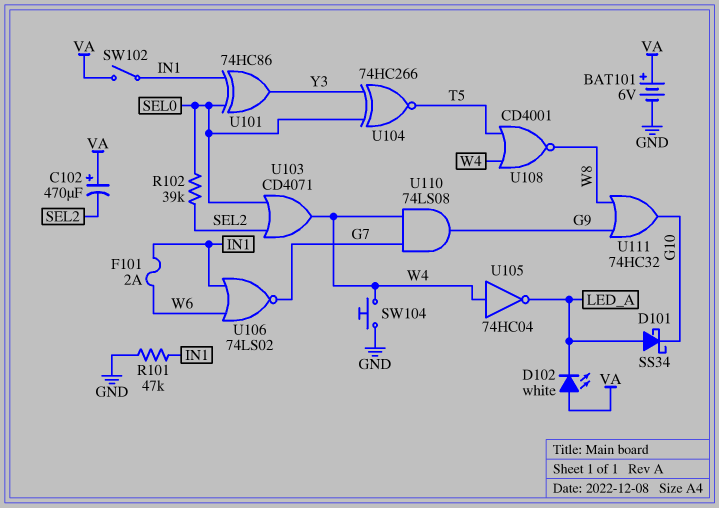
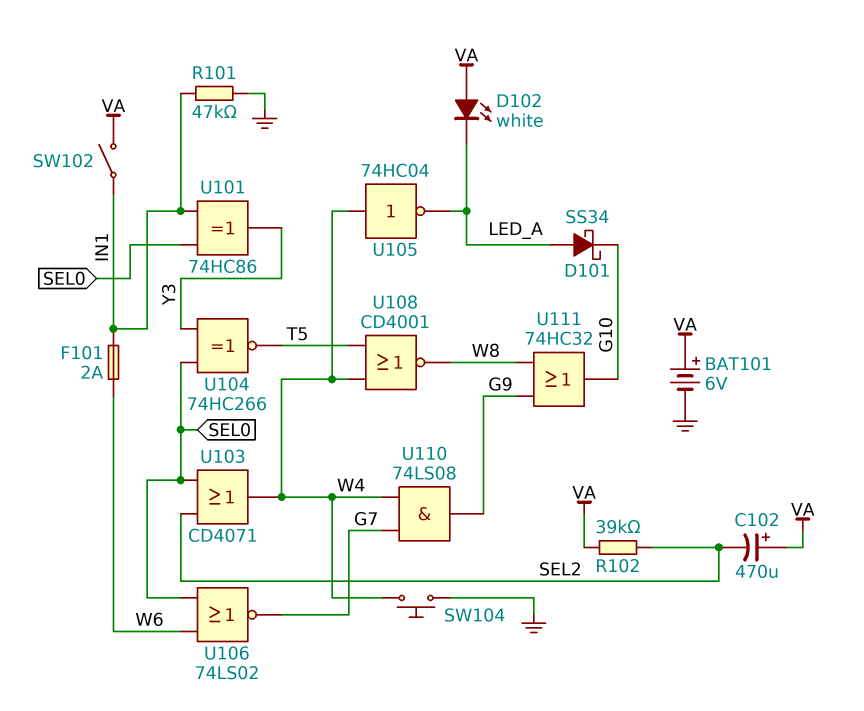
R102: 39k (SEL0, SEL2) -> 39k (SEL2, VA)
U106: NOR 74LS02 (in IN1, in W6, out G7) -> NOR 74LS02 (in SEL0, in W6, out G7)

